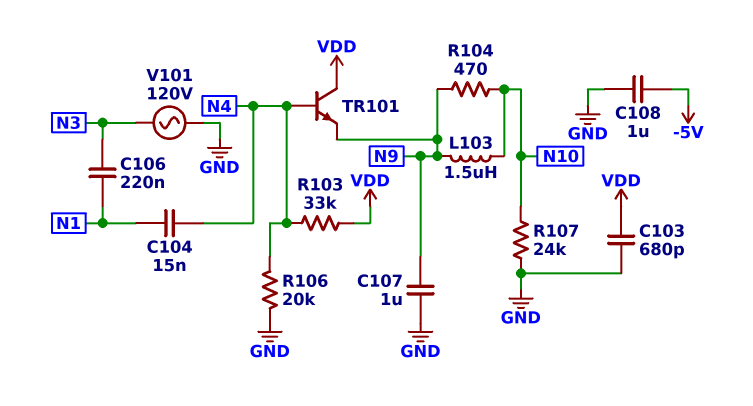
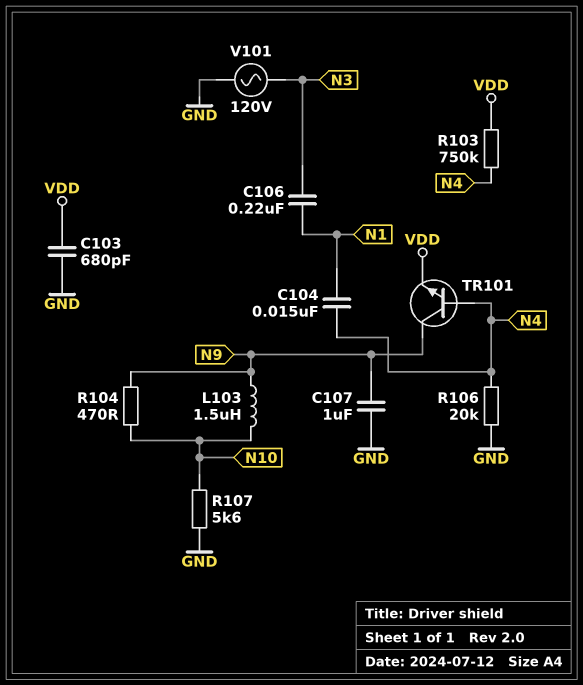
C108: 1uF (-5V, GND) -> none
R103: 33k (N4, VDD) -> 750k (N4, VDD)
R107: 24k (GND, N10) -> 5.6k (GND, N10)
TR101: NPN (B N4, C VDD, E N9) -> NPN (B N4, C N9, E VDD)

